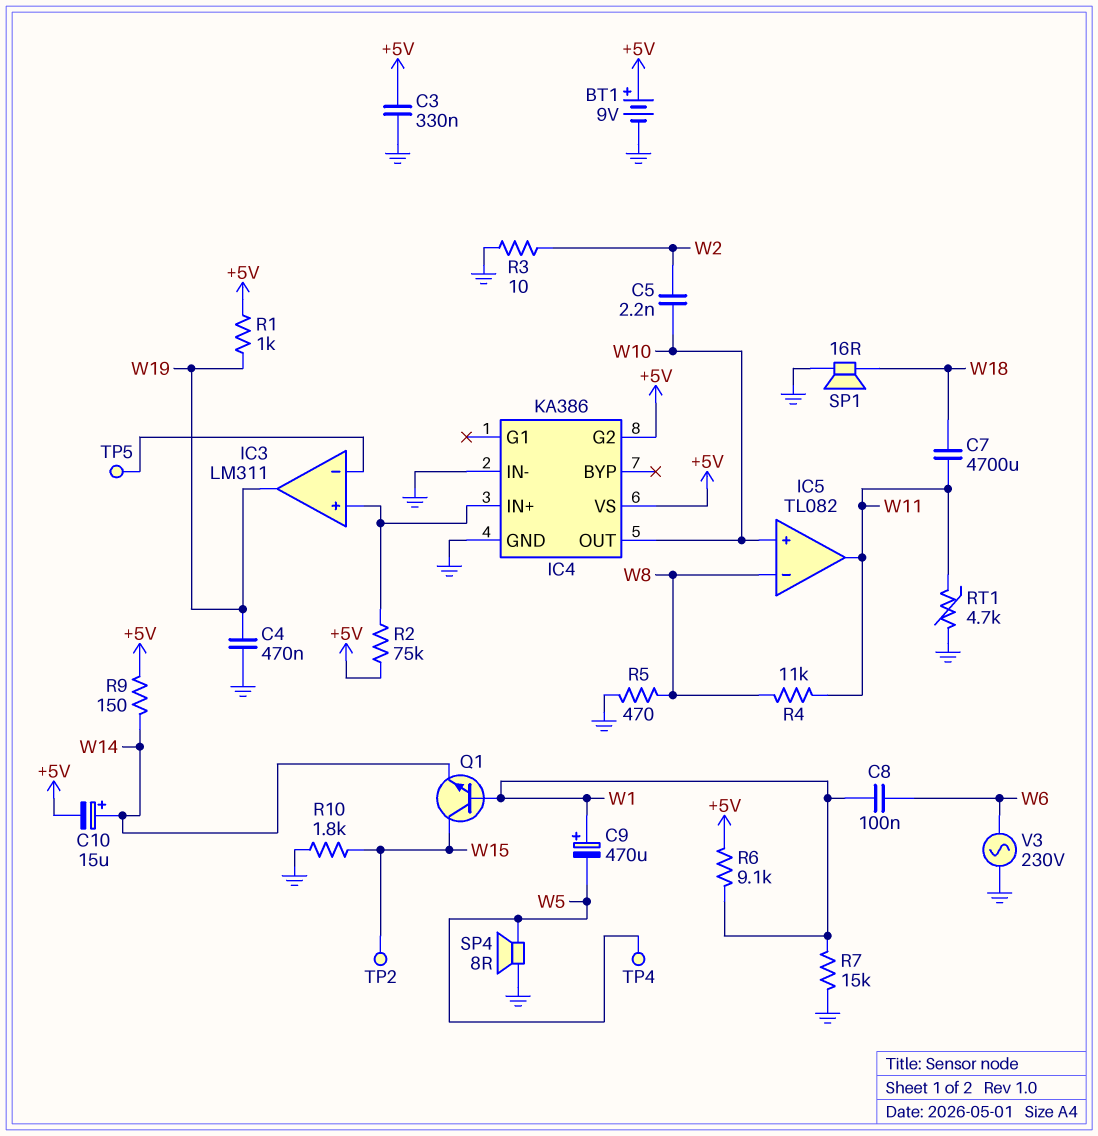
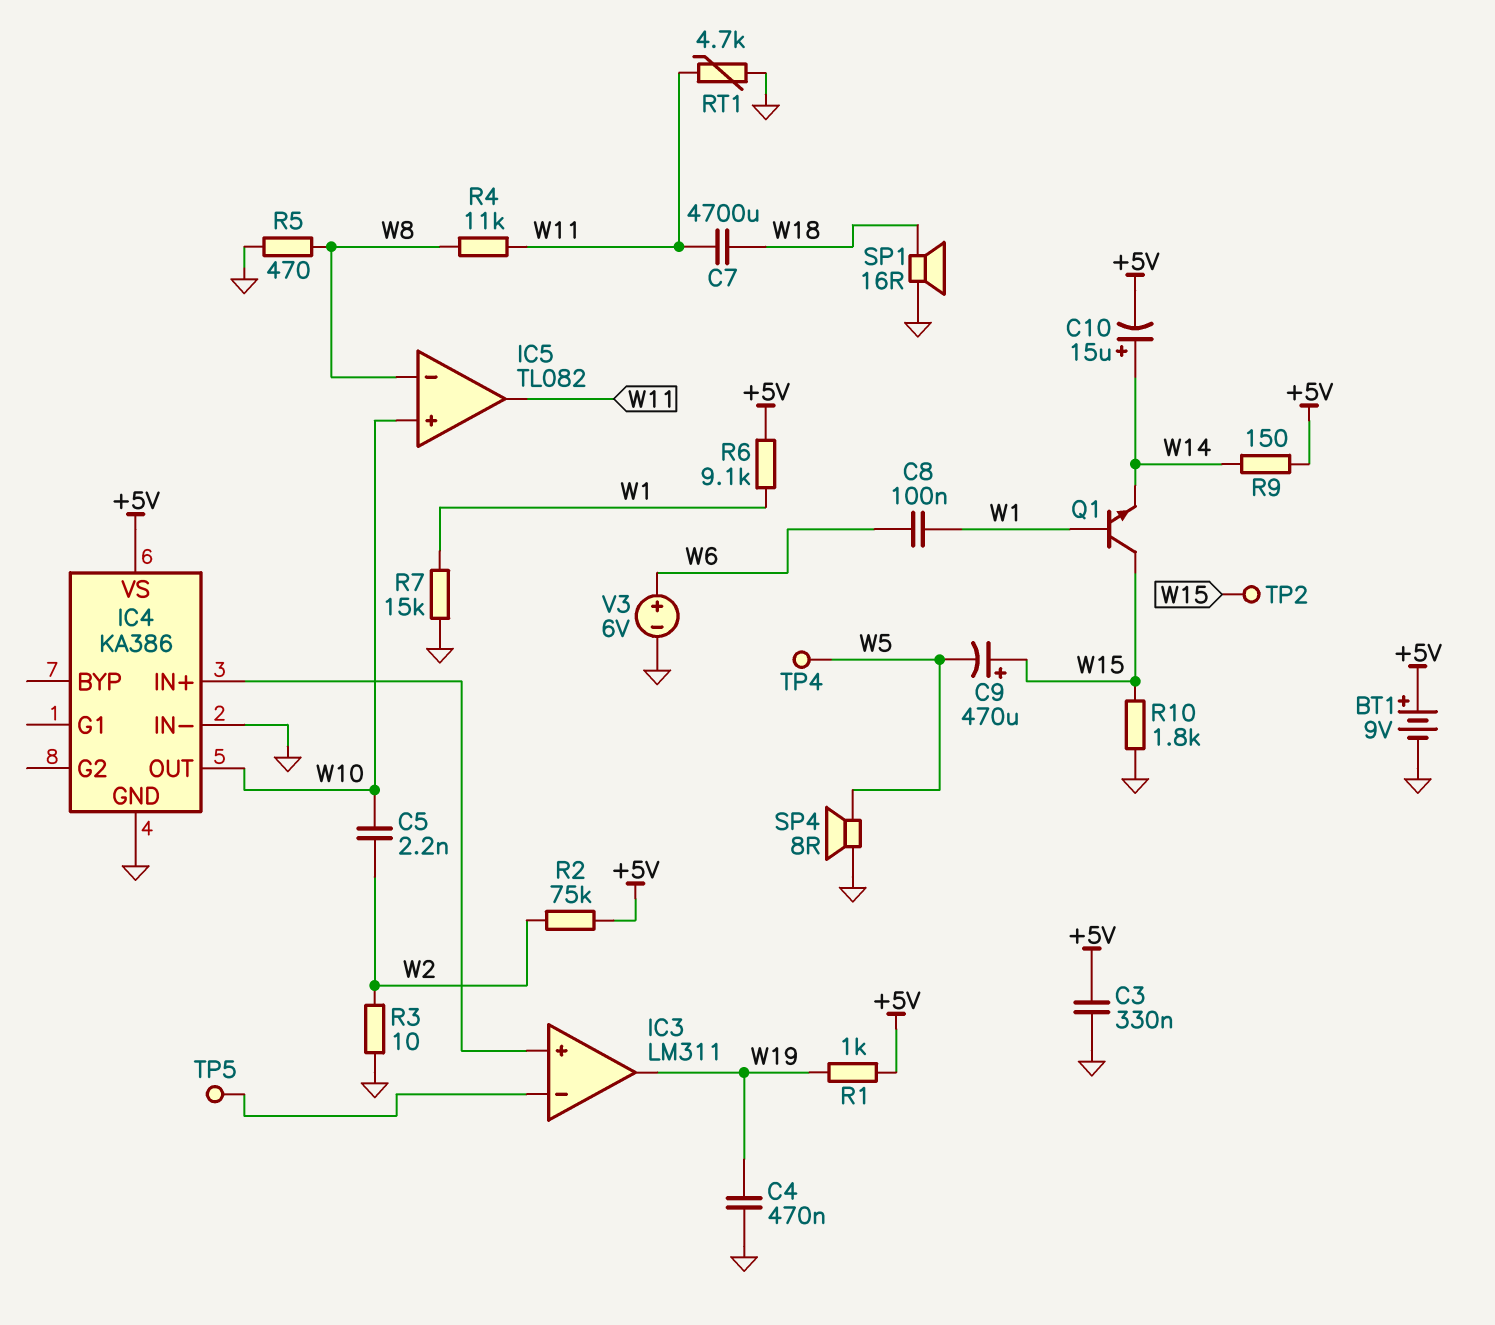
C9: 470uF (plus W1, minus W5) -> 470uF (plus W15, minus W5)
IC4 pin G2: +5V -> none
R2: 75k (+5V, IC3/in+) -> 75k (+5V, W2)
V3: AC 230V (GND, W6) -> 6V (plus W6, minus GND)

